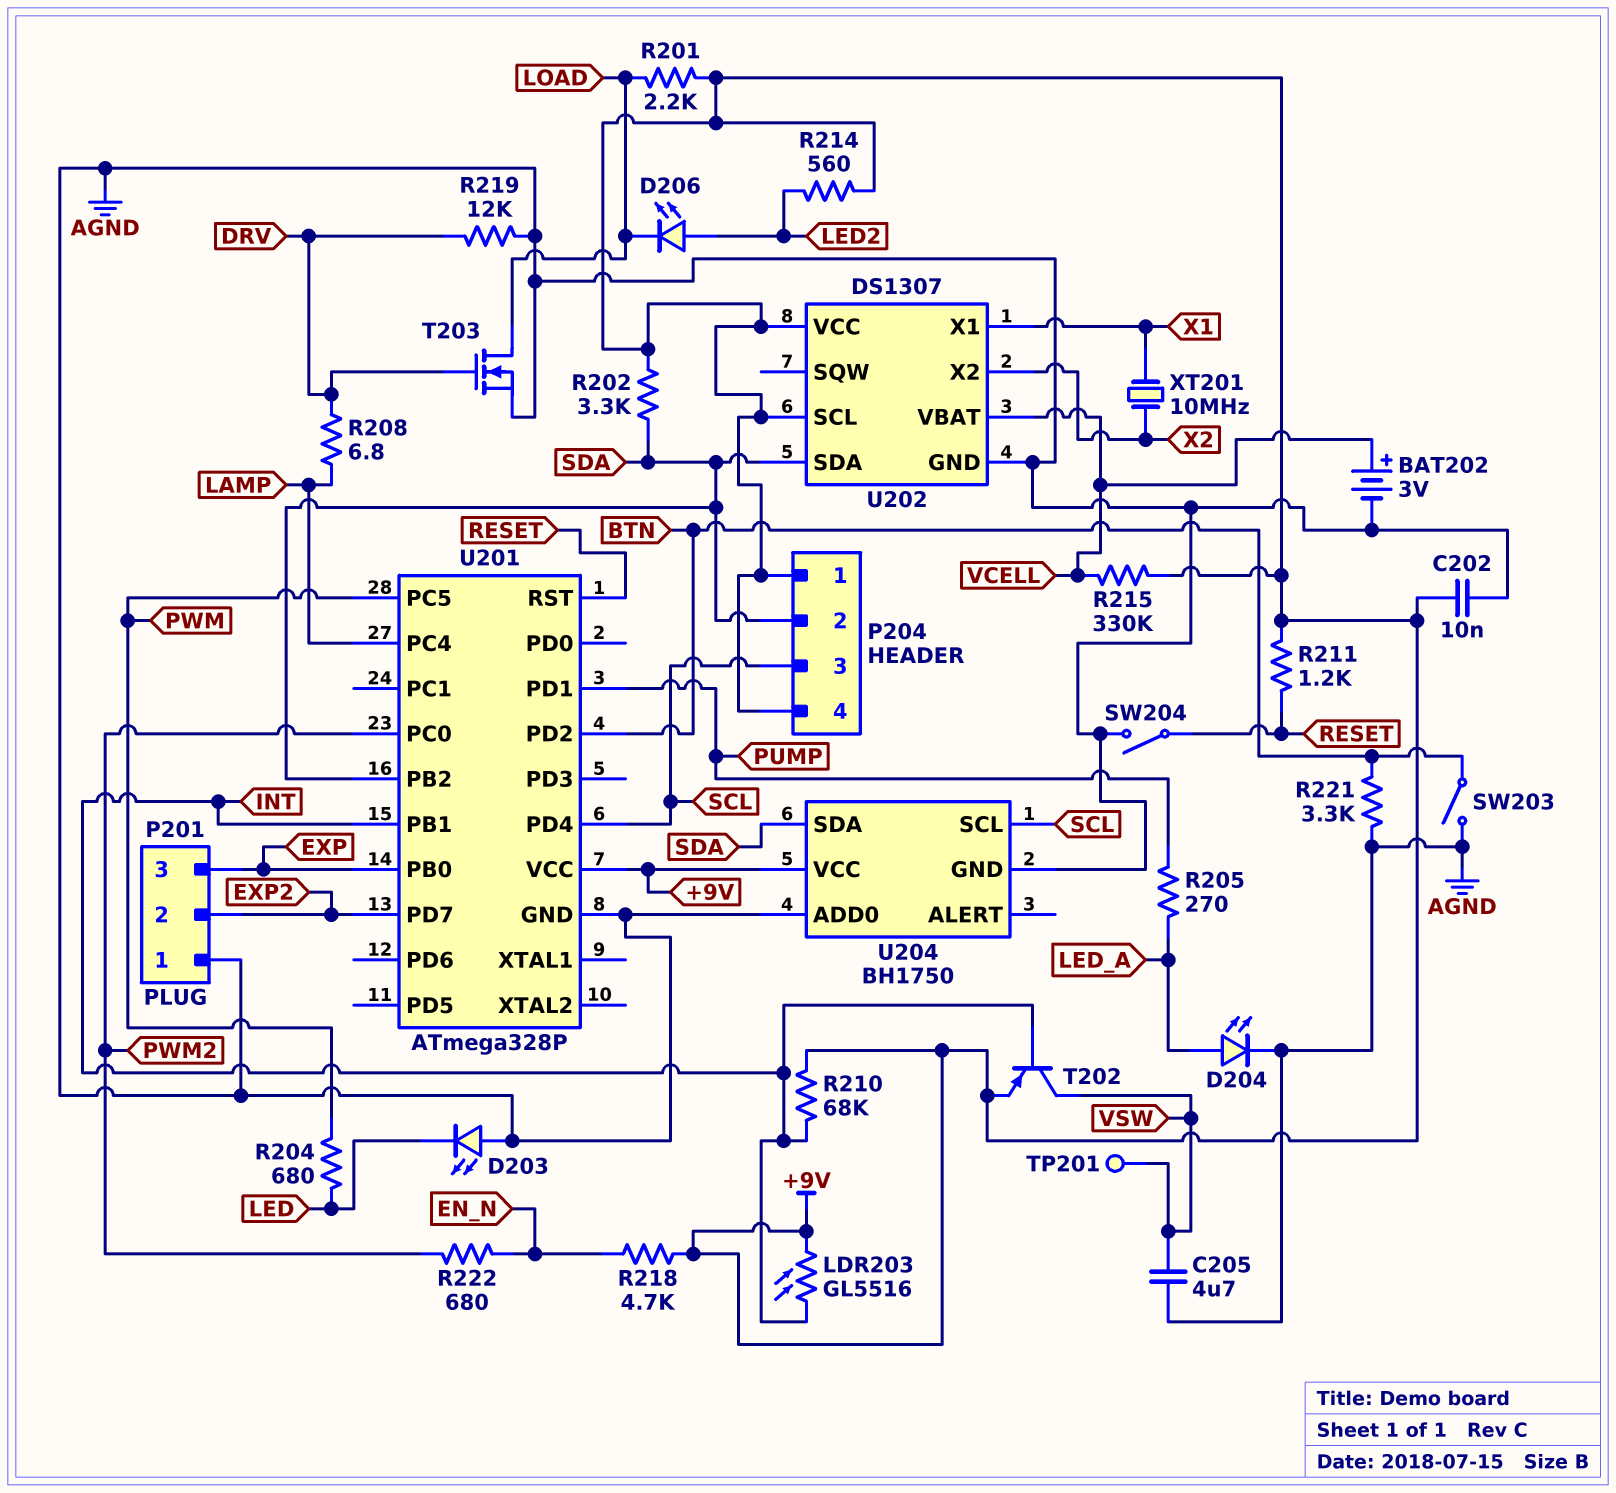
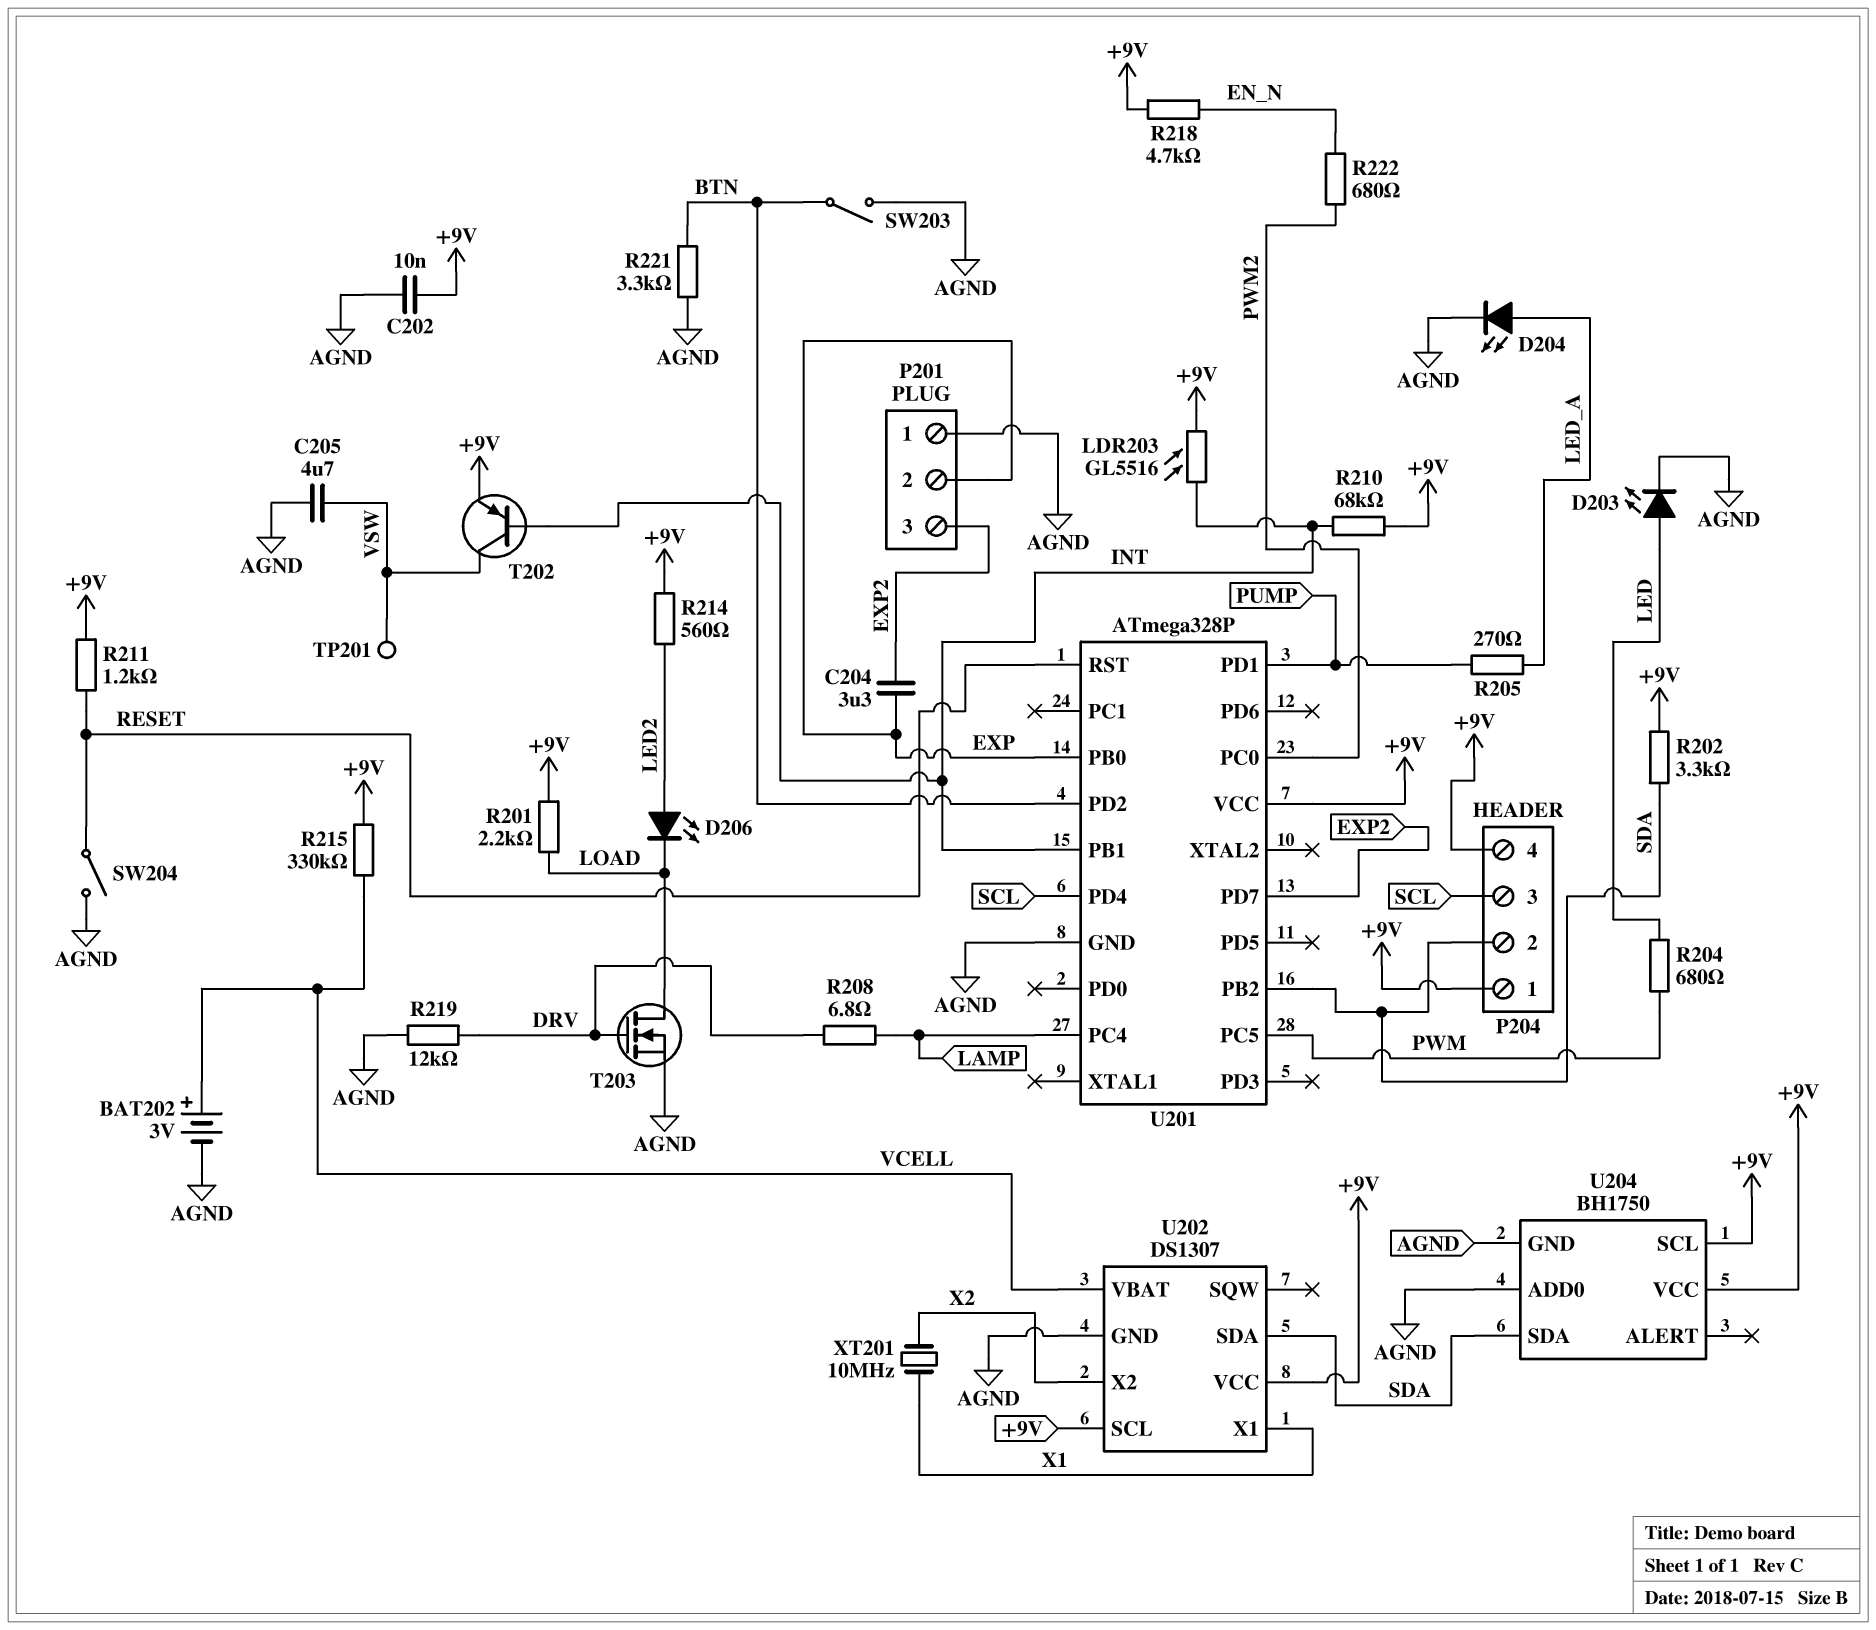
C204: none -> 3.3uF (EXP, EXP2)
D203: LED (A AGND, K LED) -> LED (A LED, K AGND)
P201 pin 2: EXP2 -> EXP
P201 pin 3: EXP -> EXP2
U204 pin SCL: SCL -> +9V

